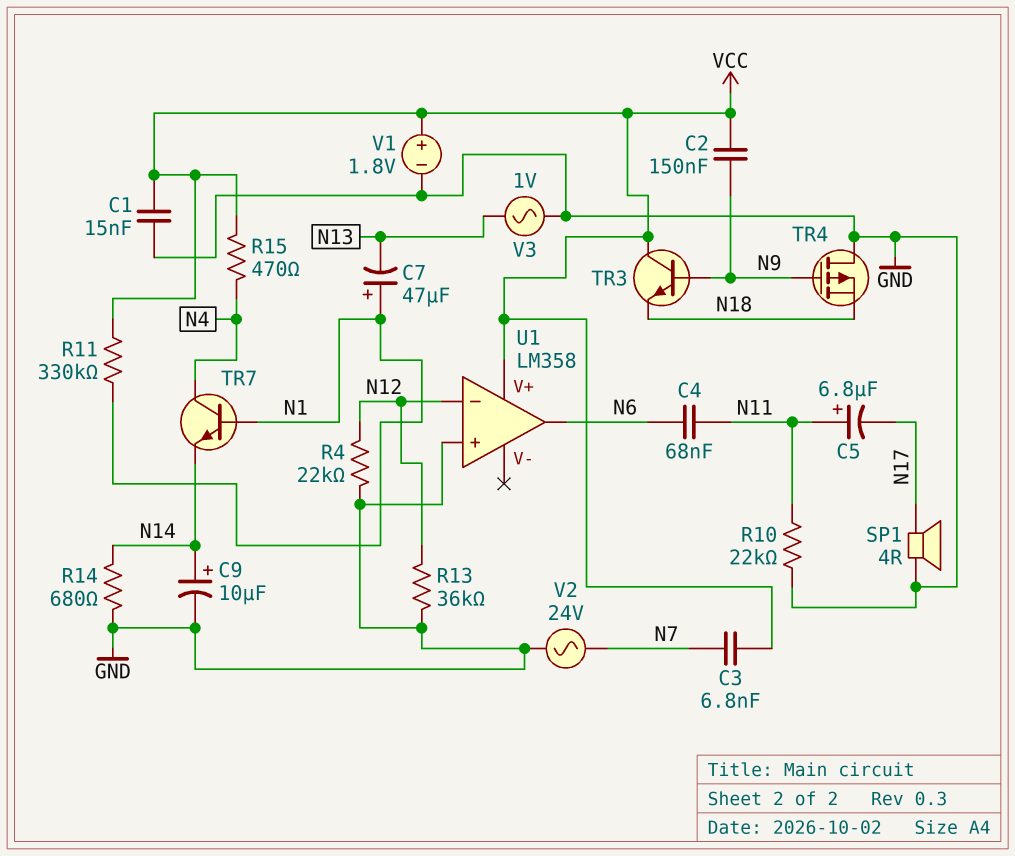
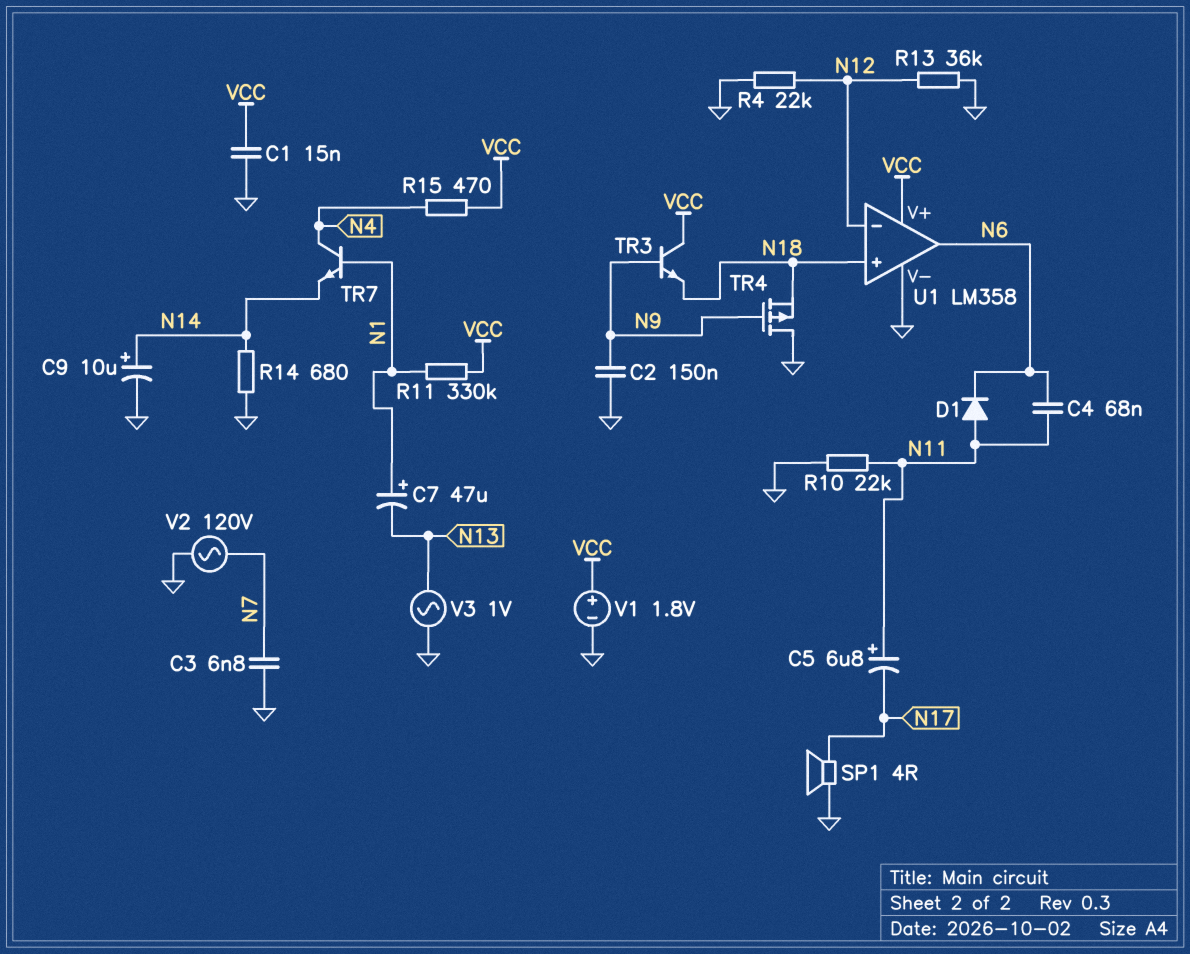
C2: 150nF (N9, VCC) -> 150nF (GND, N9)
C3: 6.8nF (N7, VCC) -> 6.8nF (GND, N7)
D1: none -> diode (A N11, K N6)
U1 pin V-: none -> GND
U1 pin in+: GND -> N18
V2: AC 24V (GND, N7) -> AC 120V (GND, N7)

